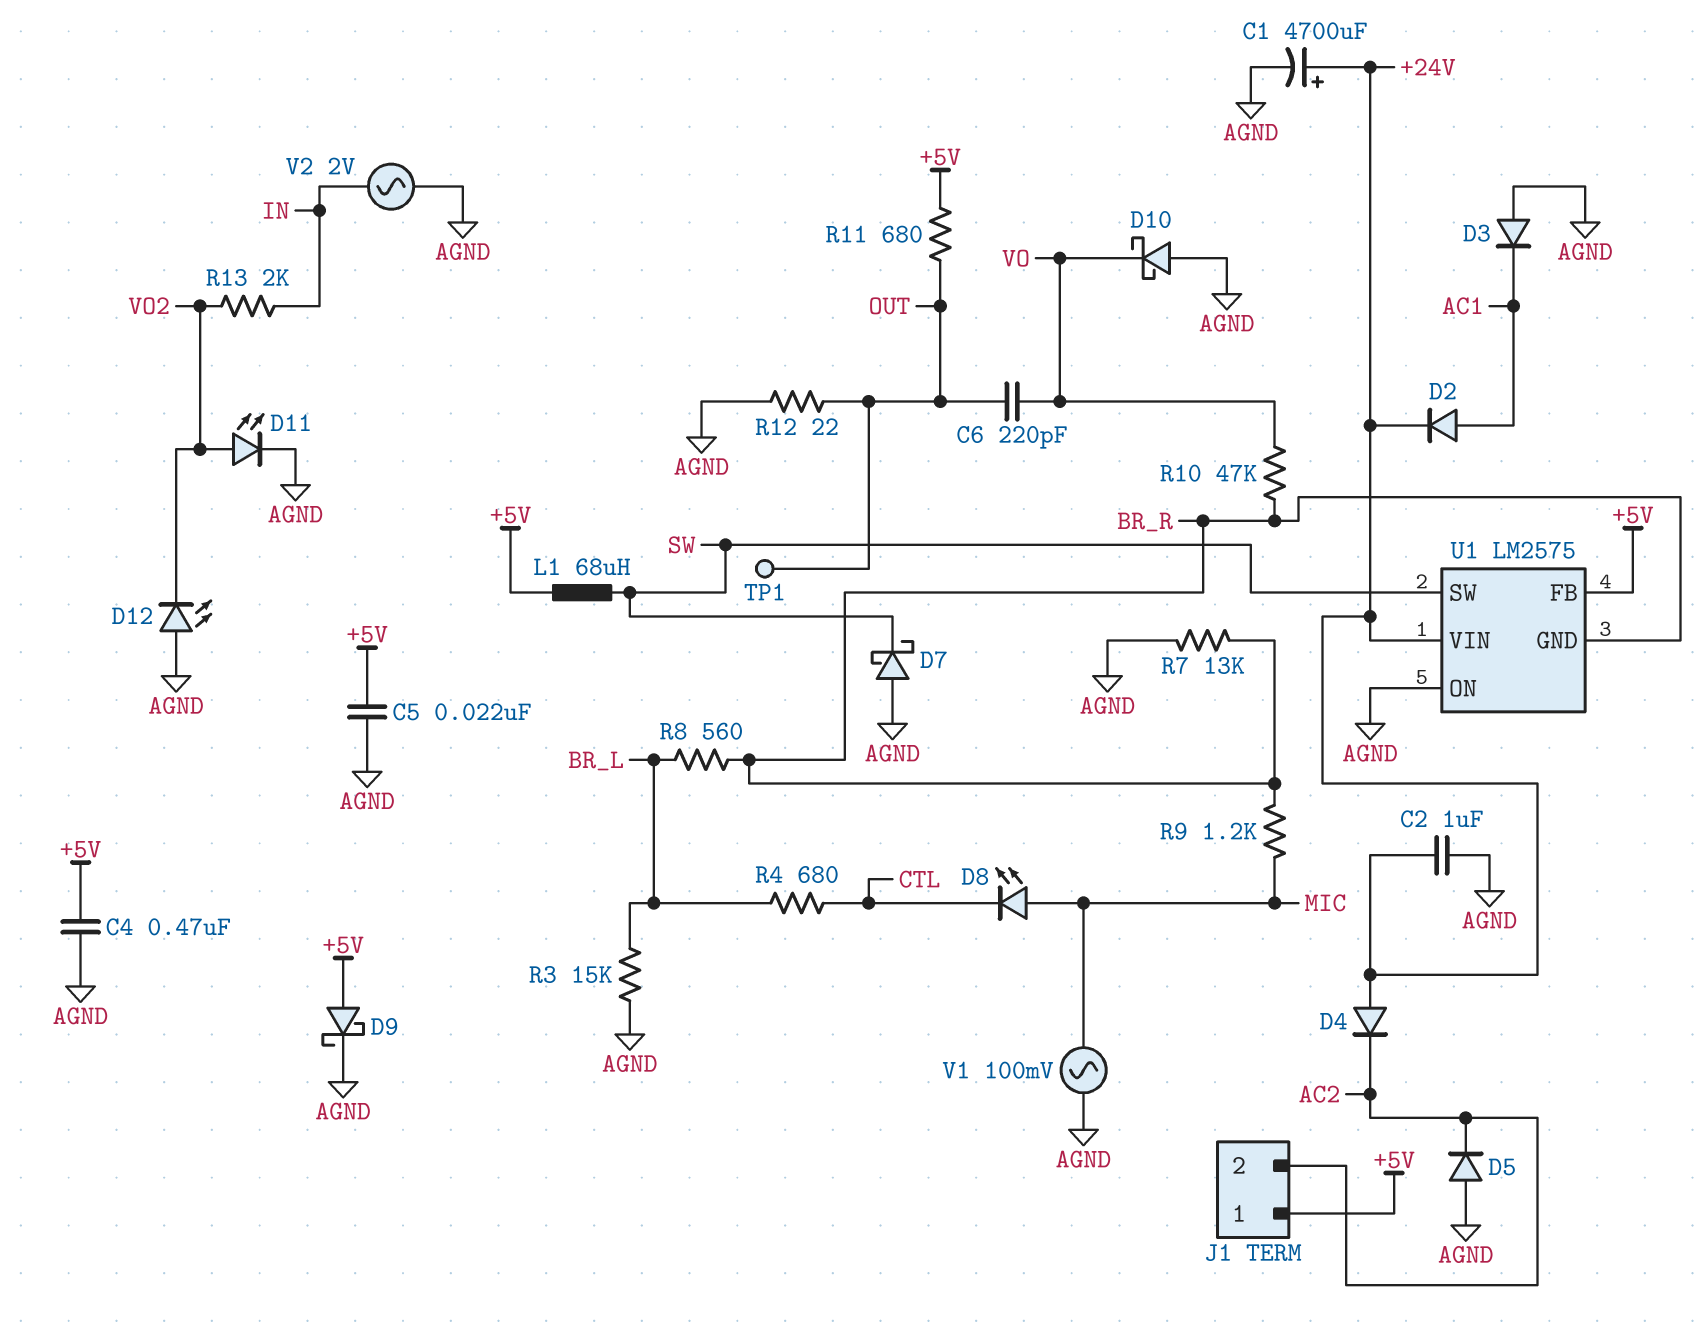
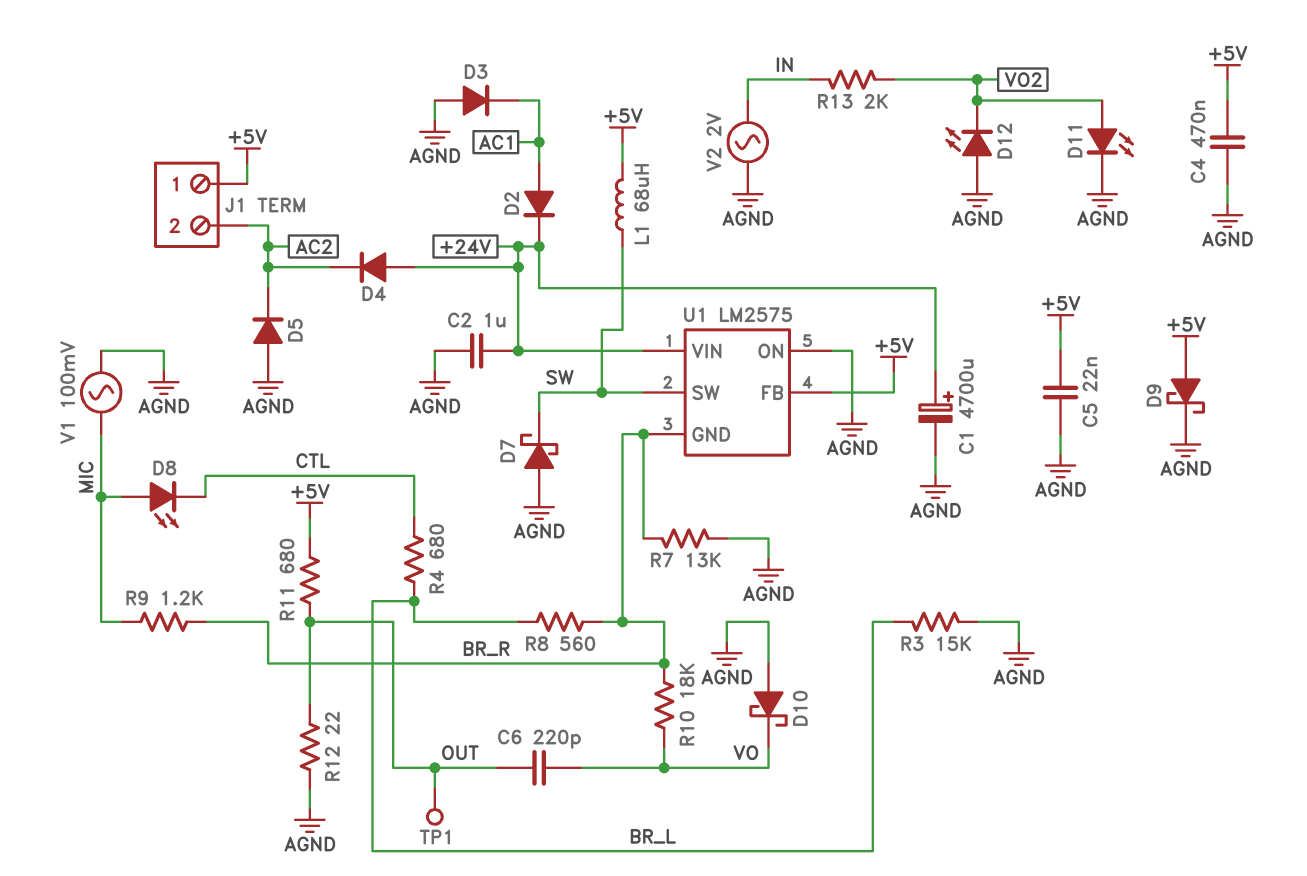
R10: 47k (BR_R, VO) -> 18k (BR_R, VO)

